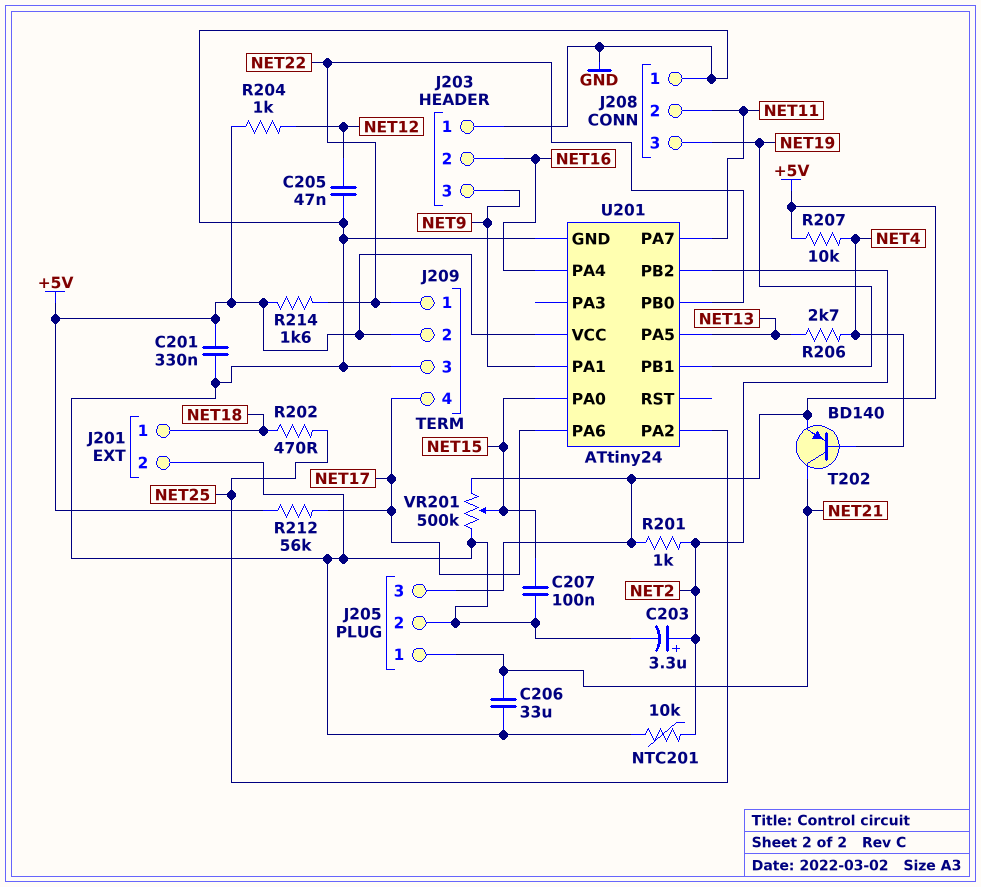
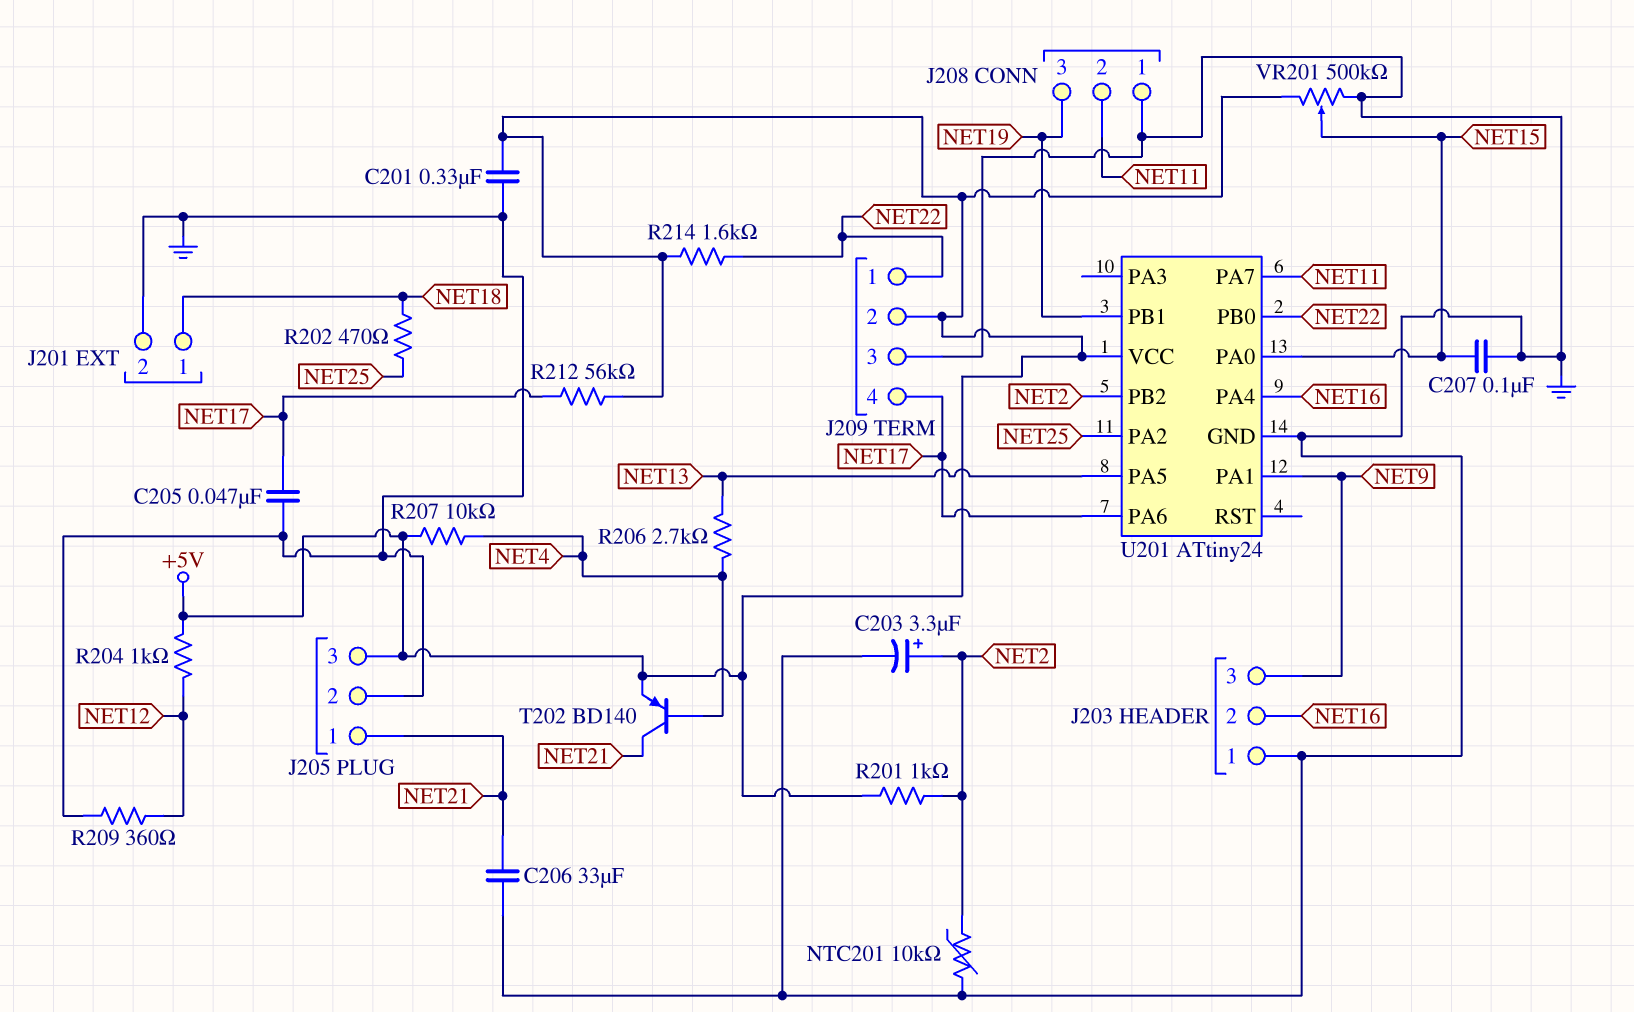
C205: 47nF (GND, NET12) -> 47nF (GND, NET17)
R209: none -> 360 (GND, NET12)

